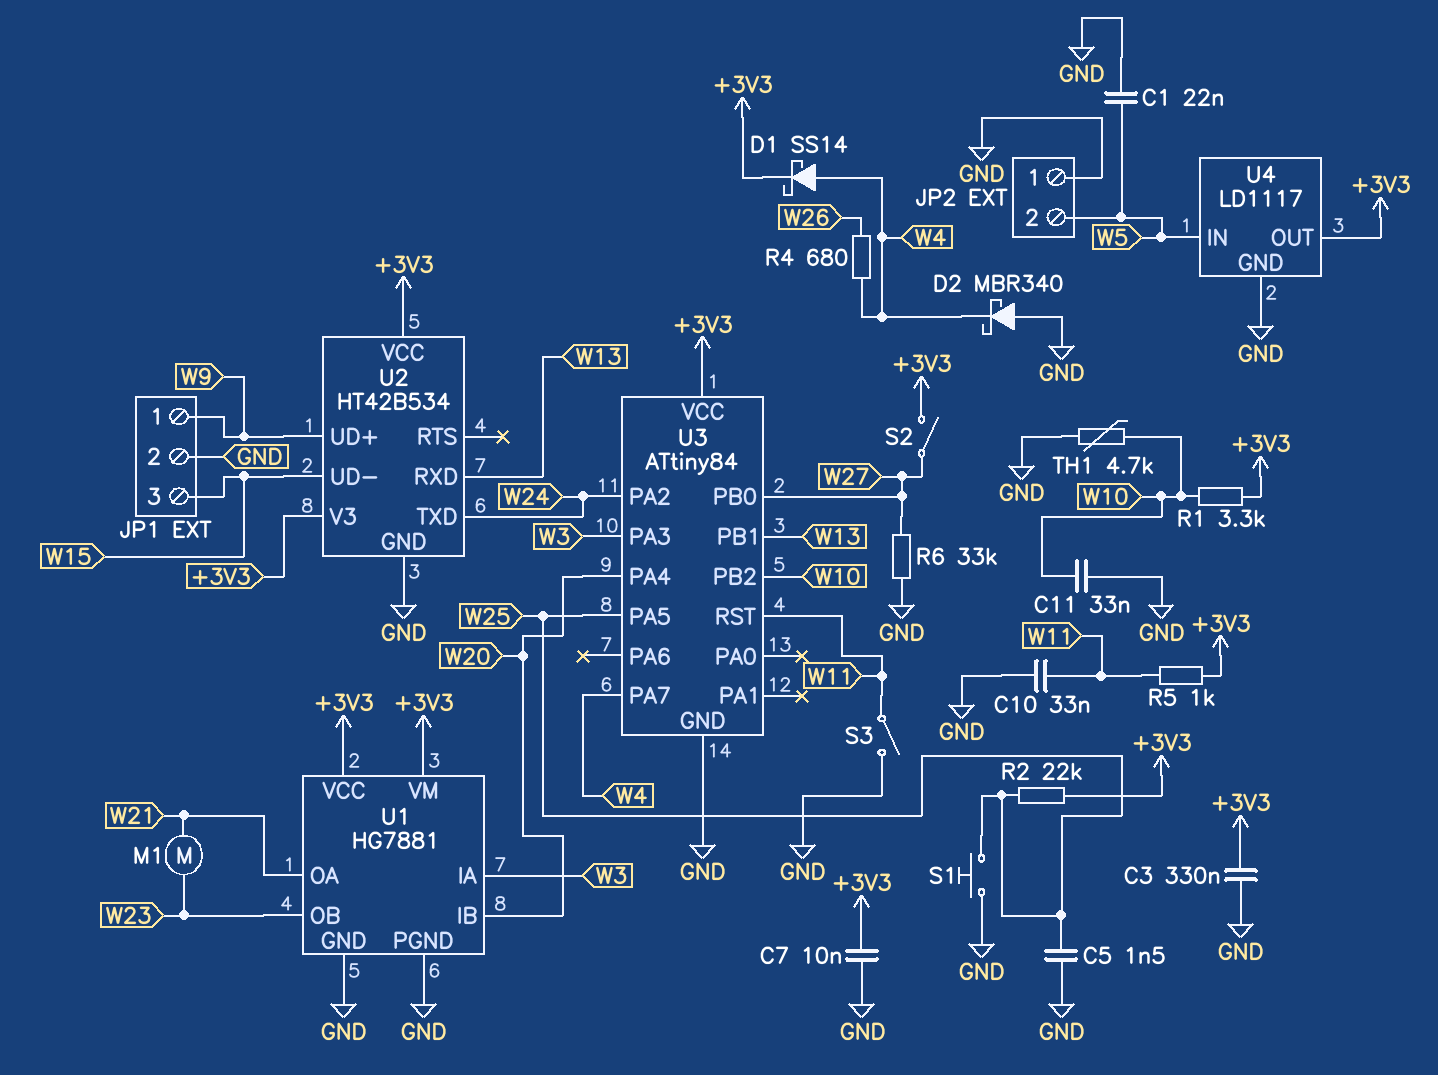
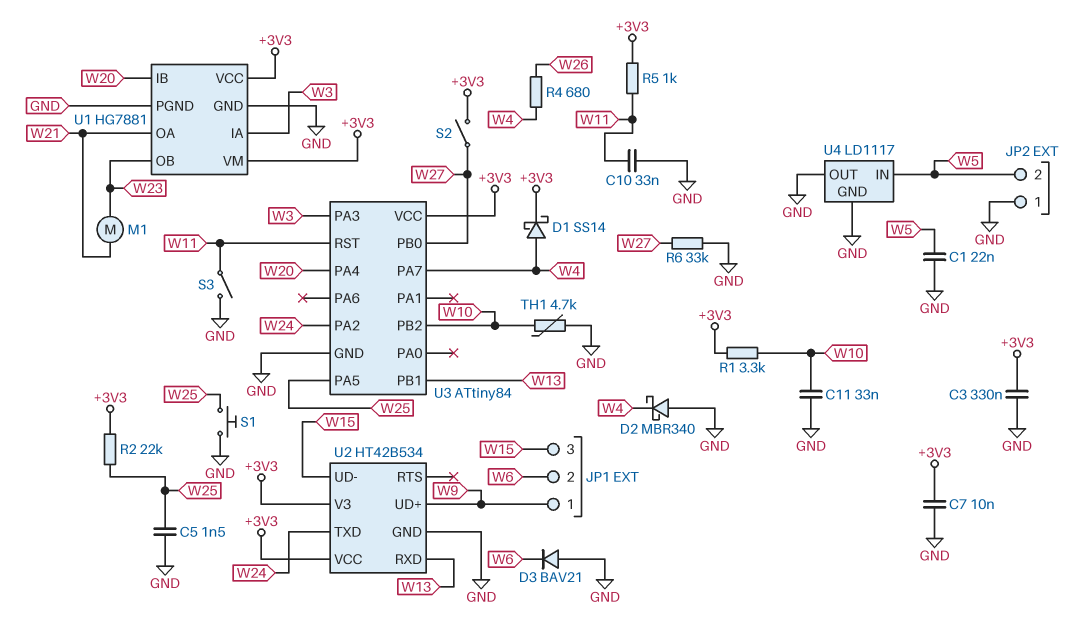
D3: none -> diode BAV21 (A GND, K W6)
JP1 pin 2: GND -> W6
U4 pin OUT: +3V3 -> GND

